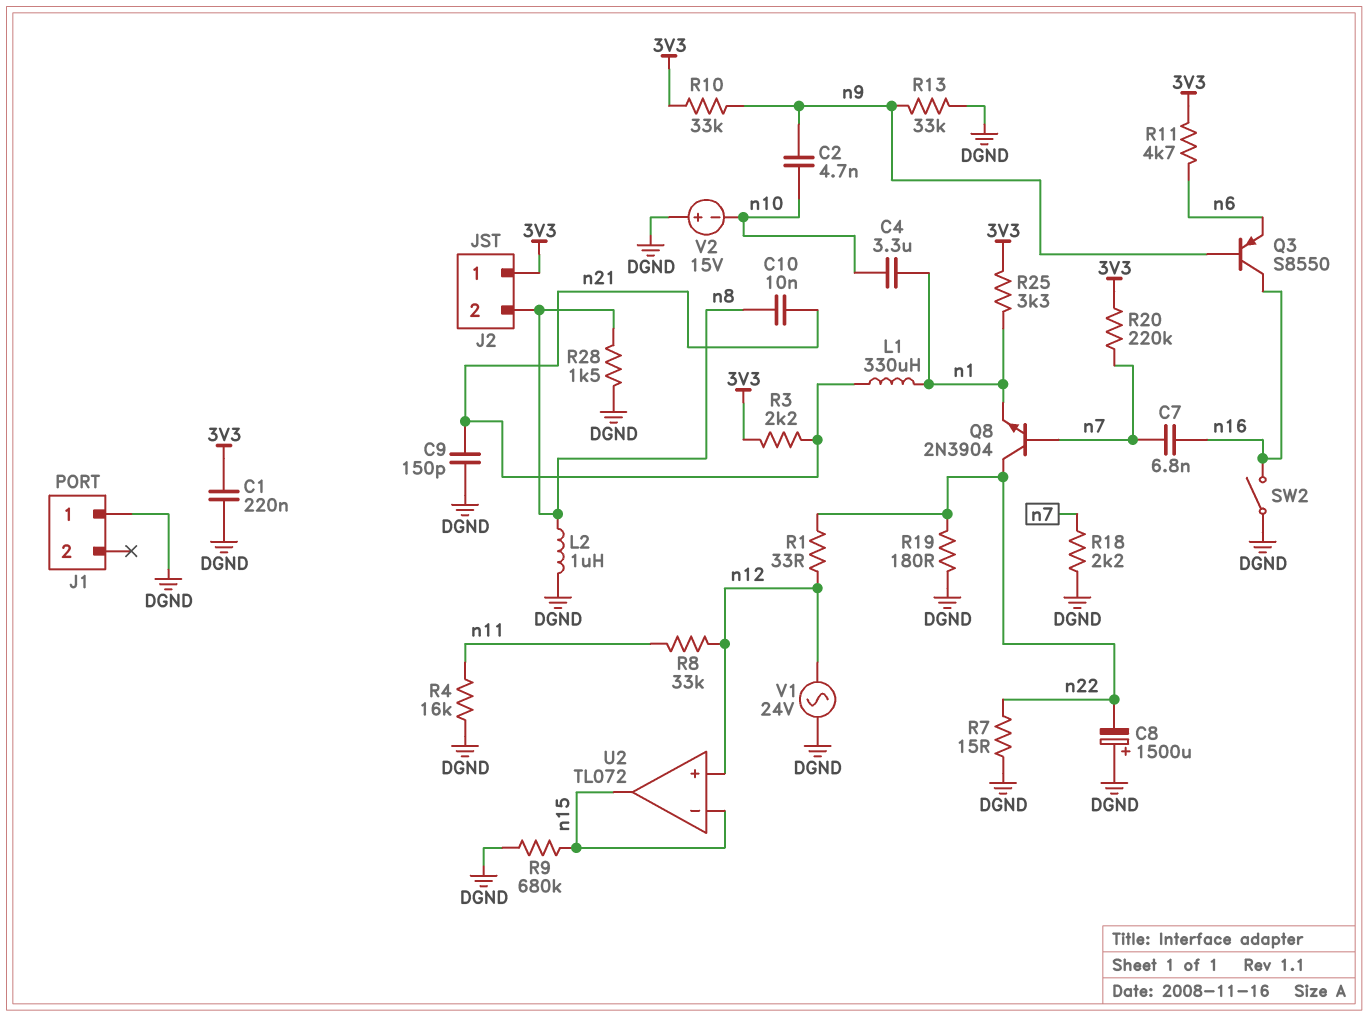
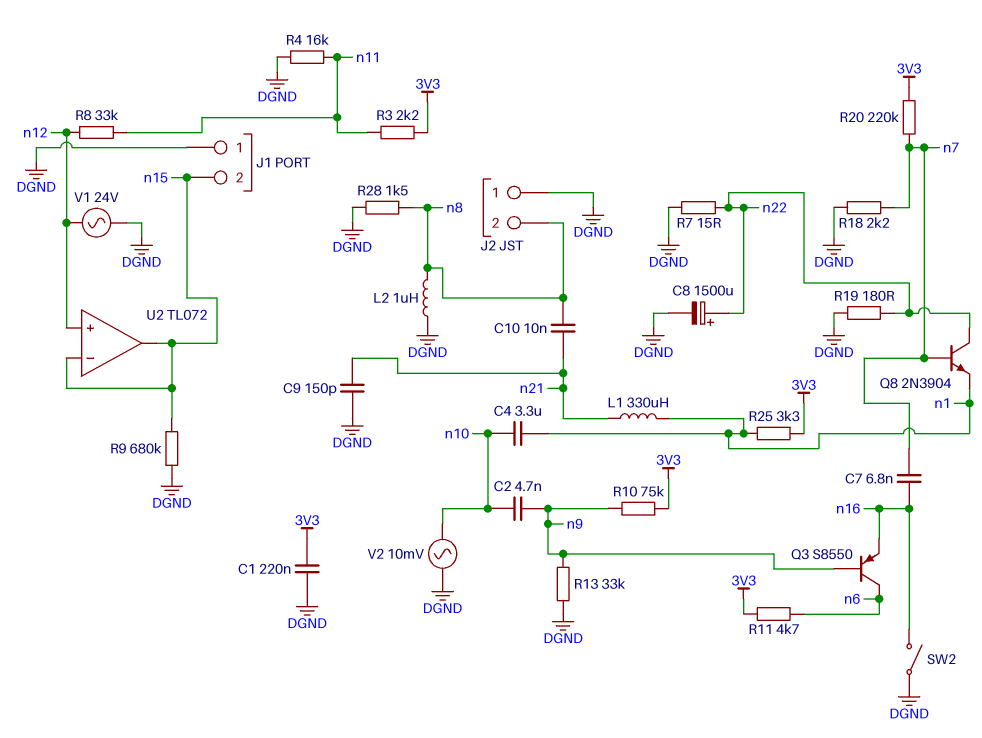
C8: 1500uF (plus DGND, minus n22) -> 1500uF (plus n22, minus DGND)
J1 pin 2: none -> n15
J2 pin 1: 3V3 -> DGND
Q3: PNP S8550 (B n9, C n16, E n6) -> PNP S8550 (B n9, C n6, E n16)
R1: 33 (n12, n22) -> none
R3: 2.2k (3V3, n21) -> 2.2k (3V3, n11)
R10: 33k (3V3, n9) -> 75k (3V3, n9)
V2: 15V (plus DGND, minus n10) -> AC 10mV (DGND, n10)

